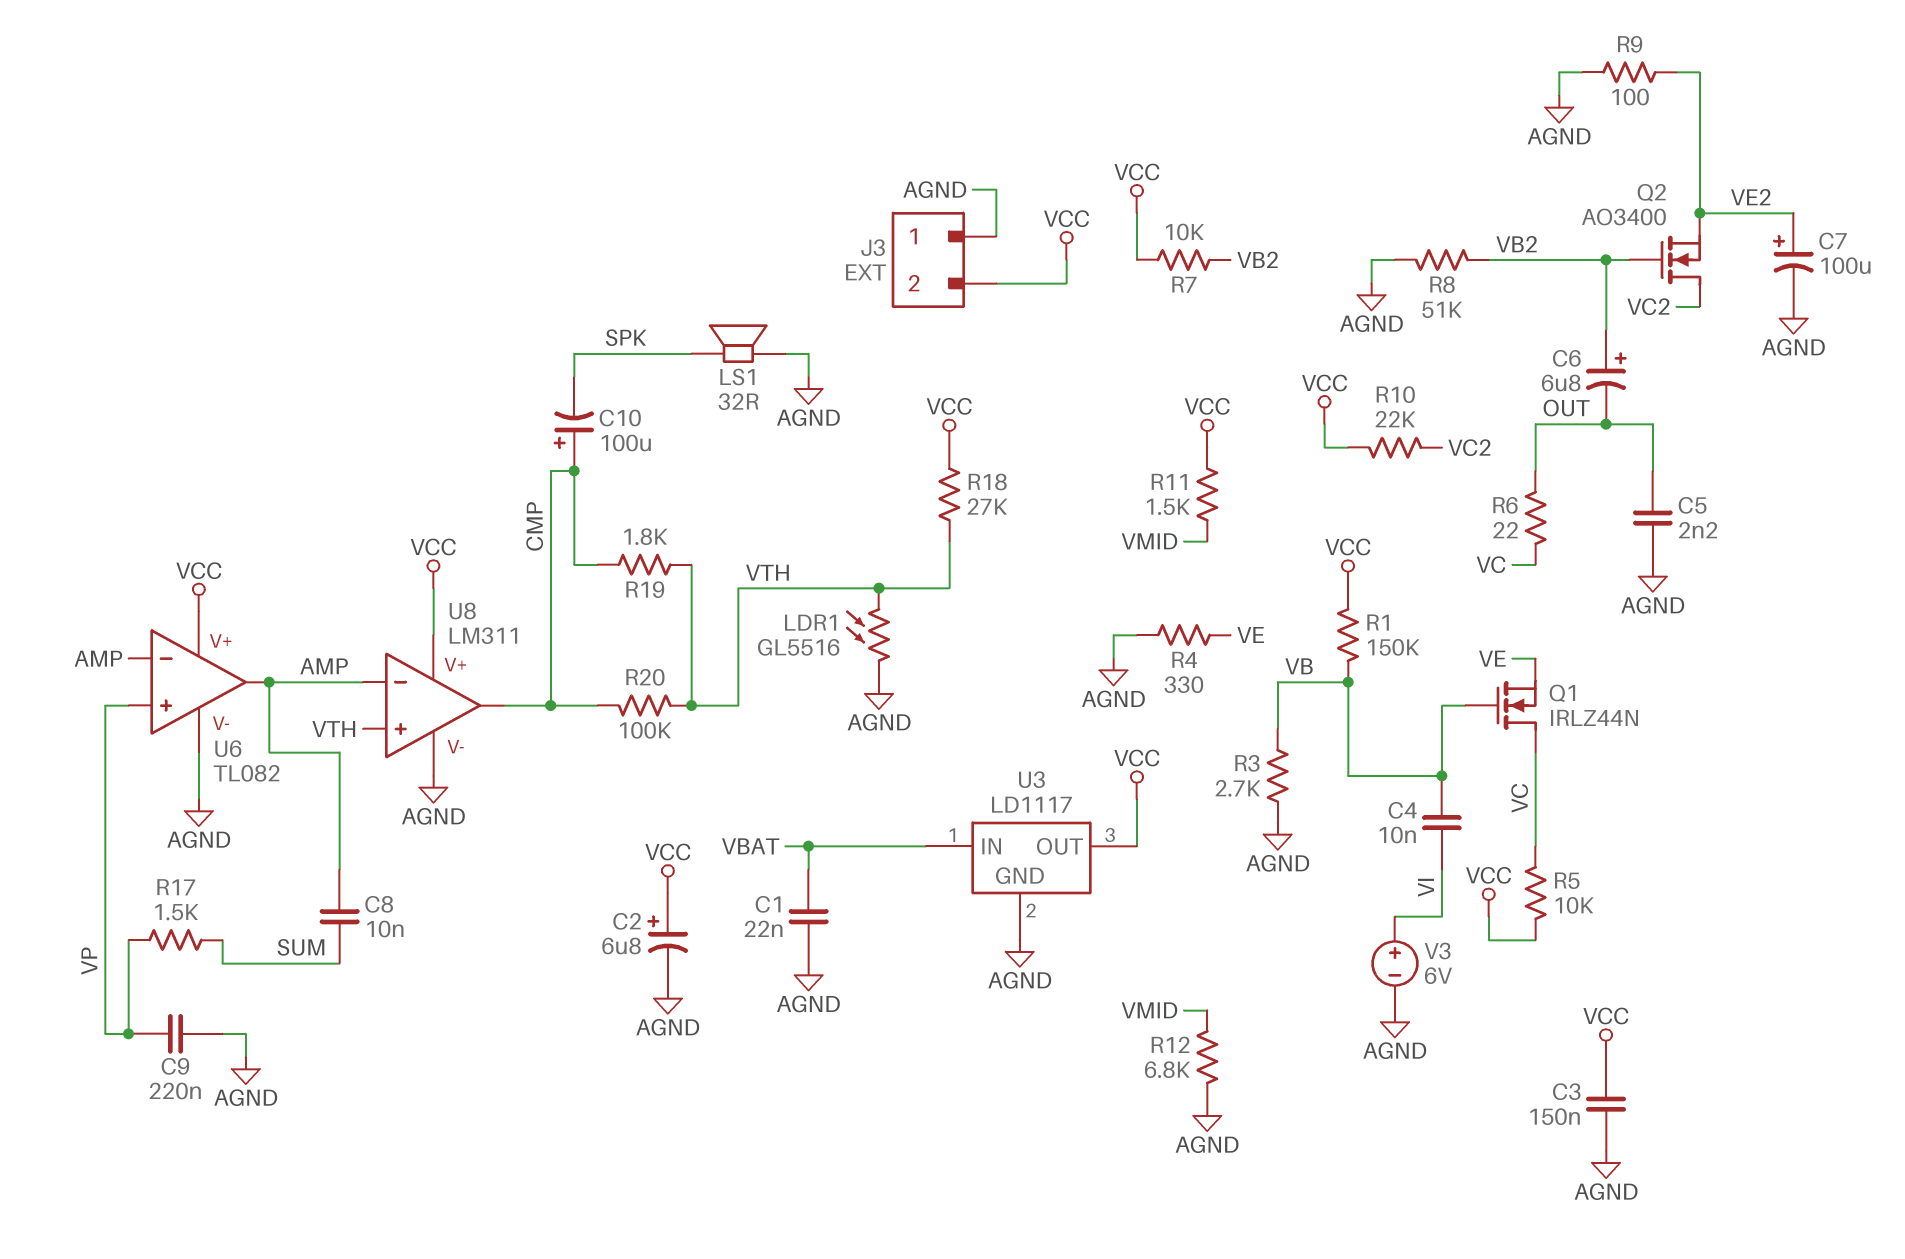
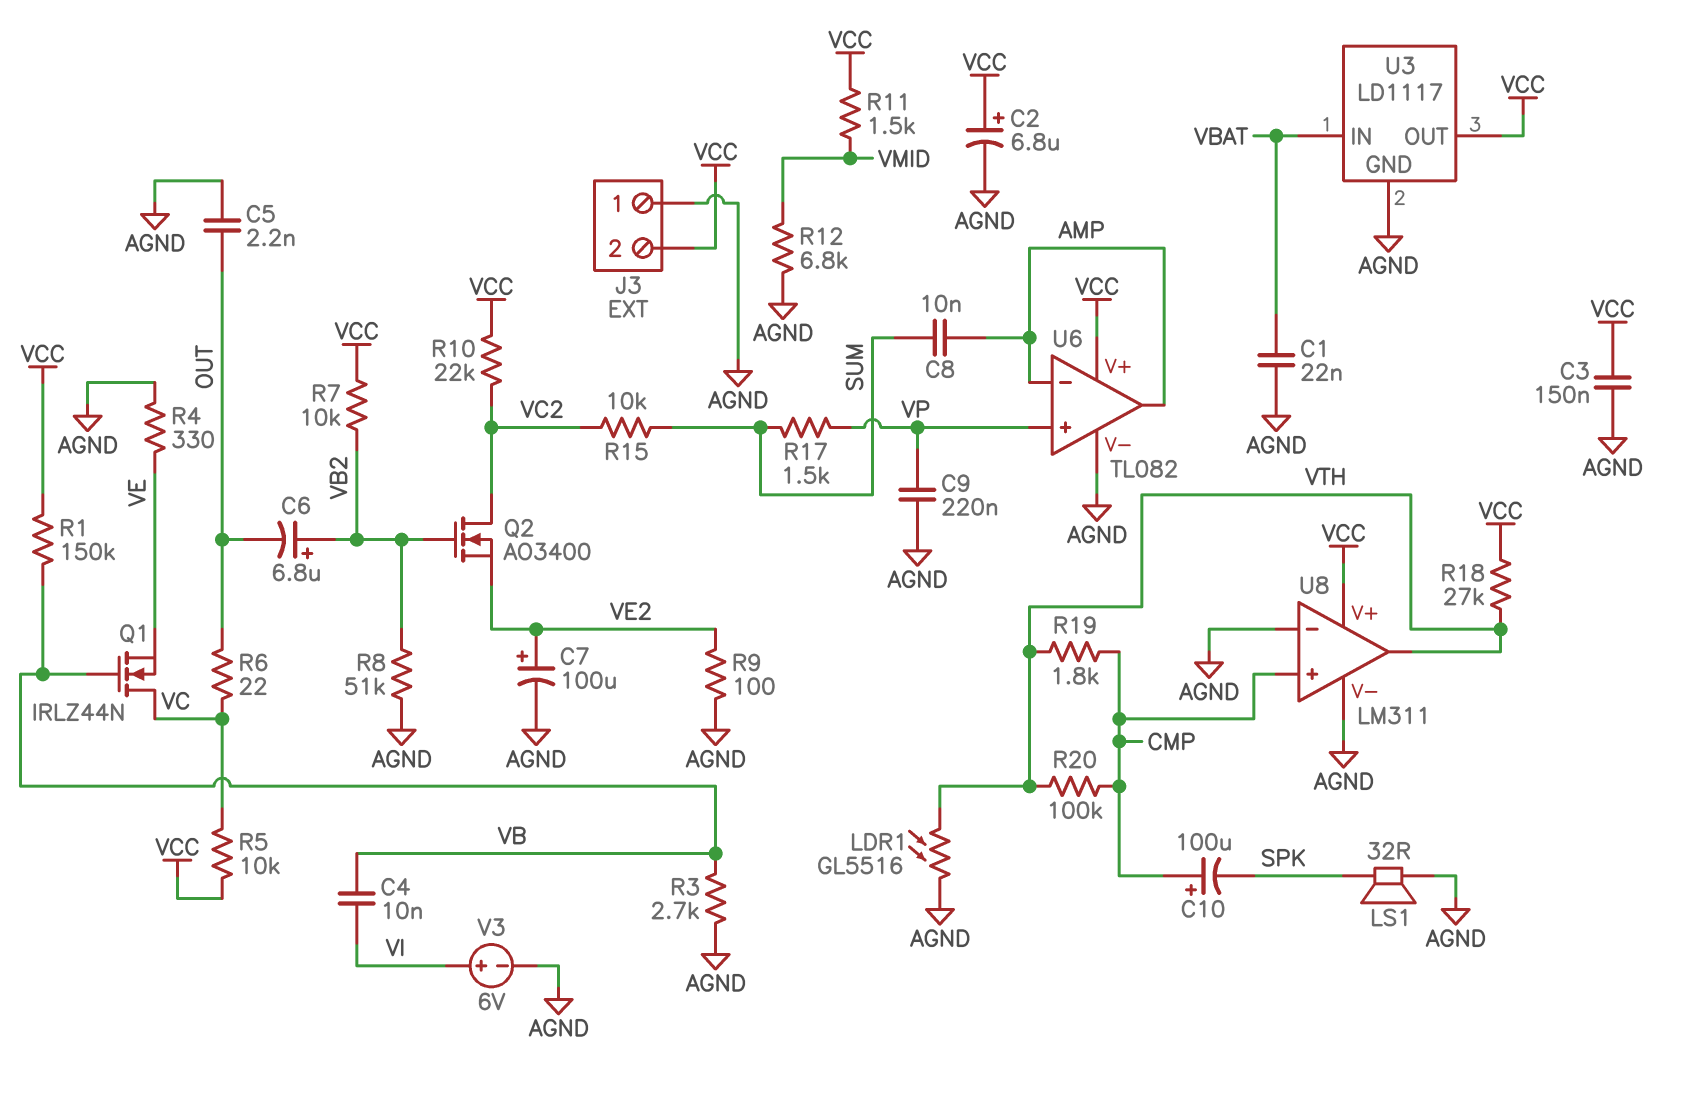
R15: none -> 10k (SUM, VC2)
U8 pin in+: VTH -> CMP
U8 pin in-: AMP -> AGND
U8 pin out: CMP -> VTH

